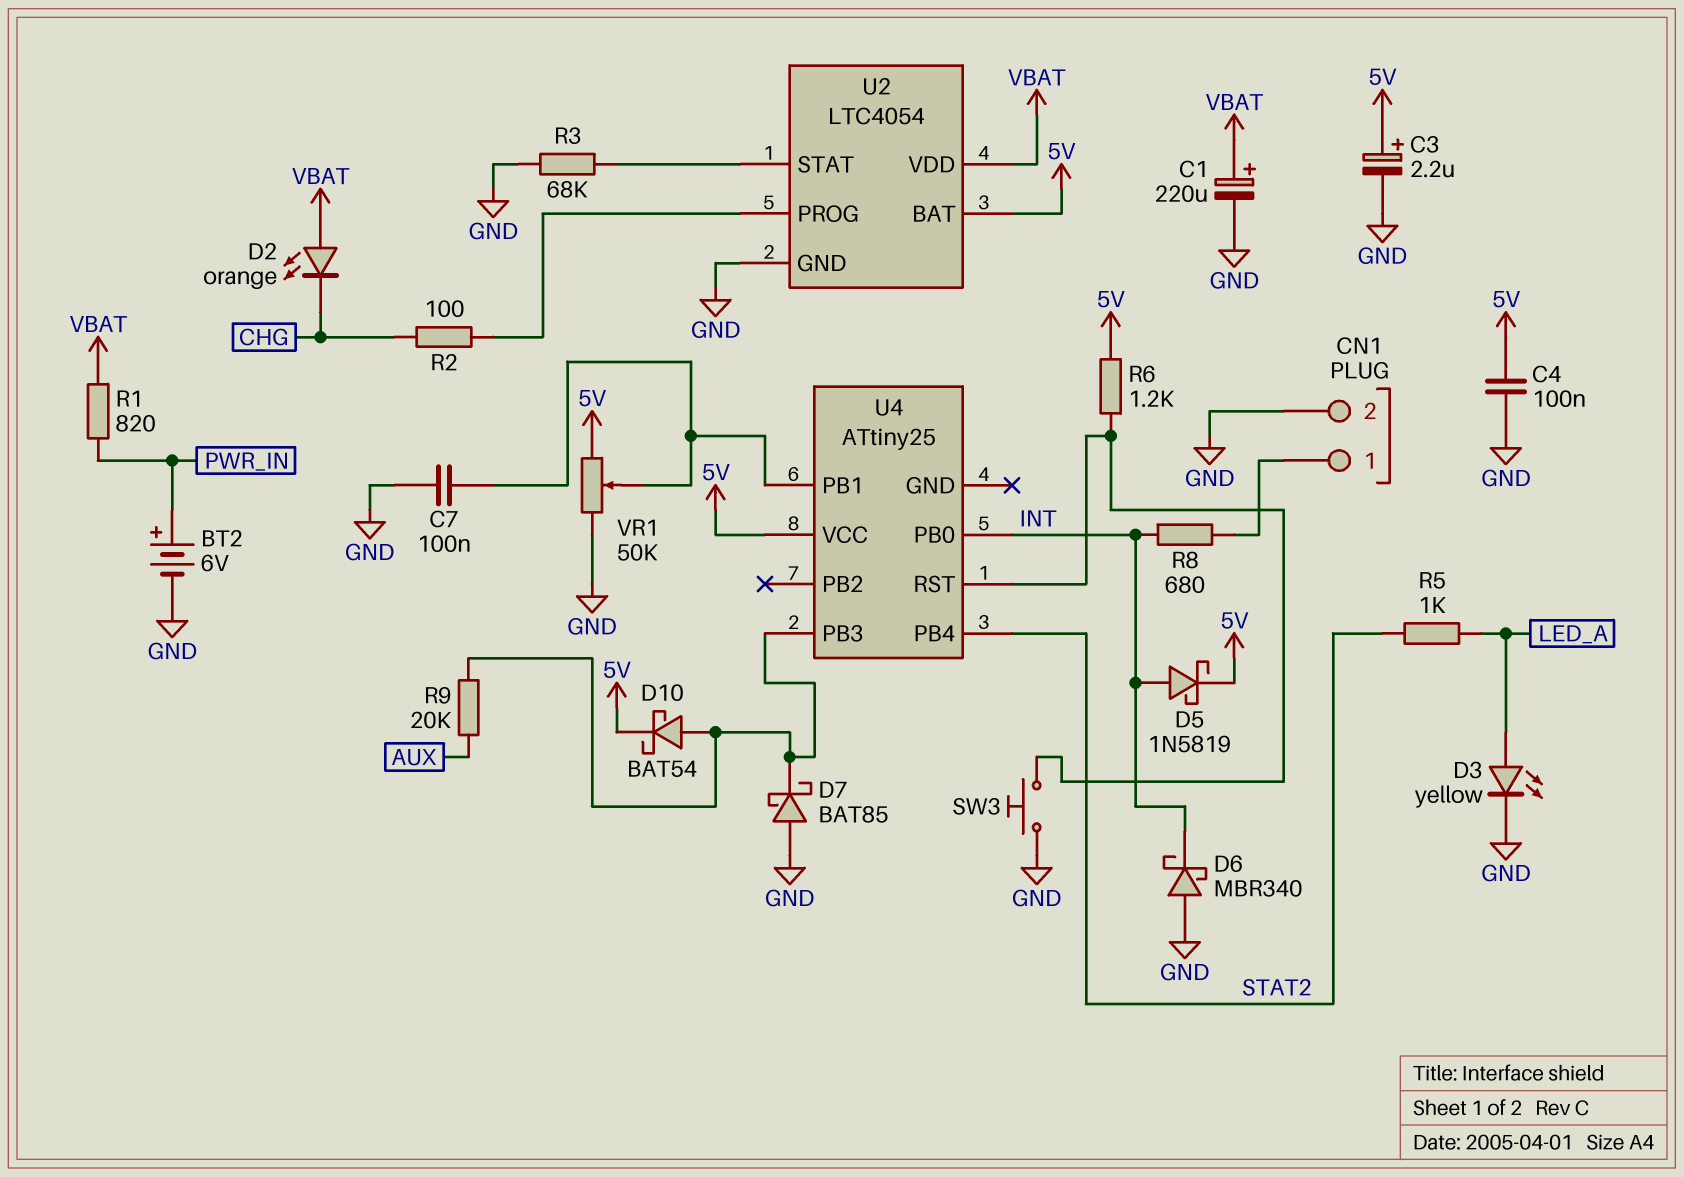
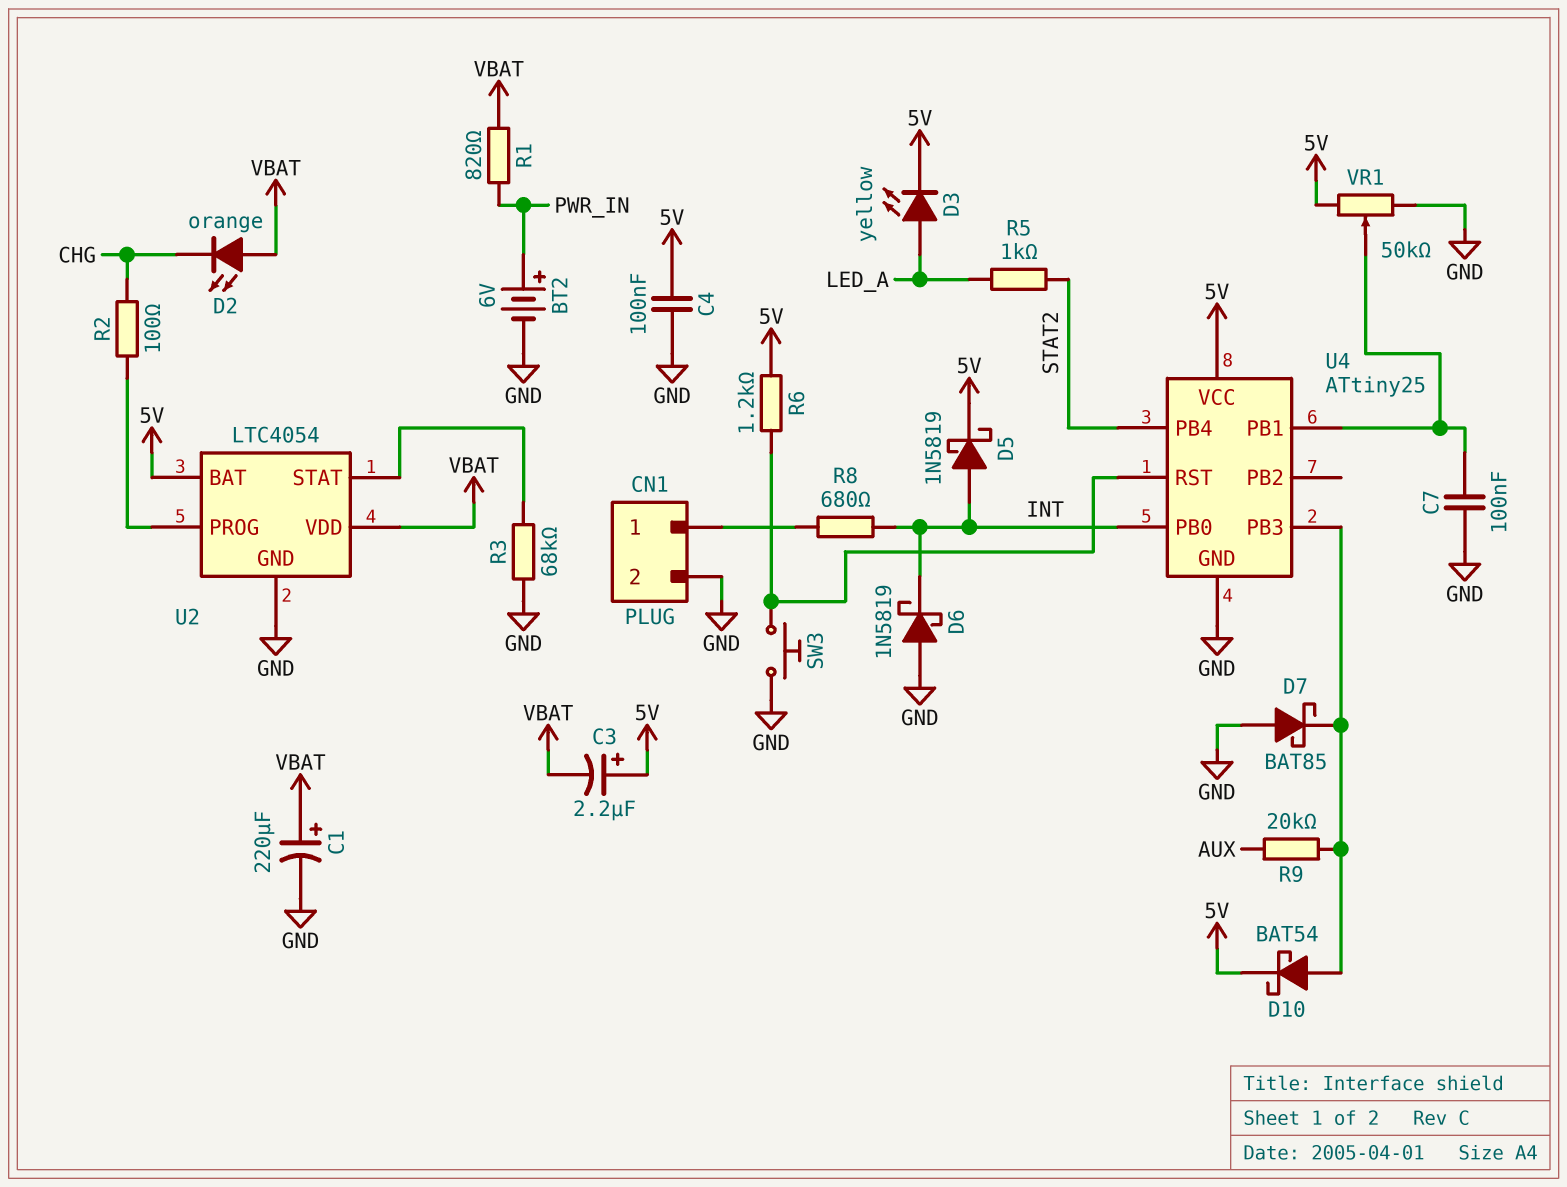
C3: 2.2uF (plus 5V, minus GND) -> 2.2uF (plus 5V, minus VBAT)
D3: LED yellow (A LED_A, K GND) -> LED yellow (A LED_A, K 5V)
D6: schottky MBR340 (A GND, K INT) -> schottky 1N5819 (A GND, K INT)
U4 pin GND: none -> GND

